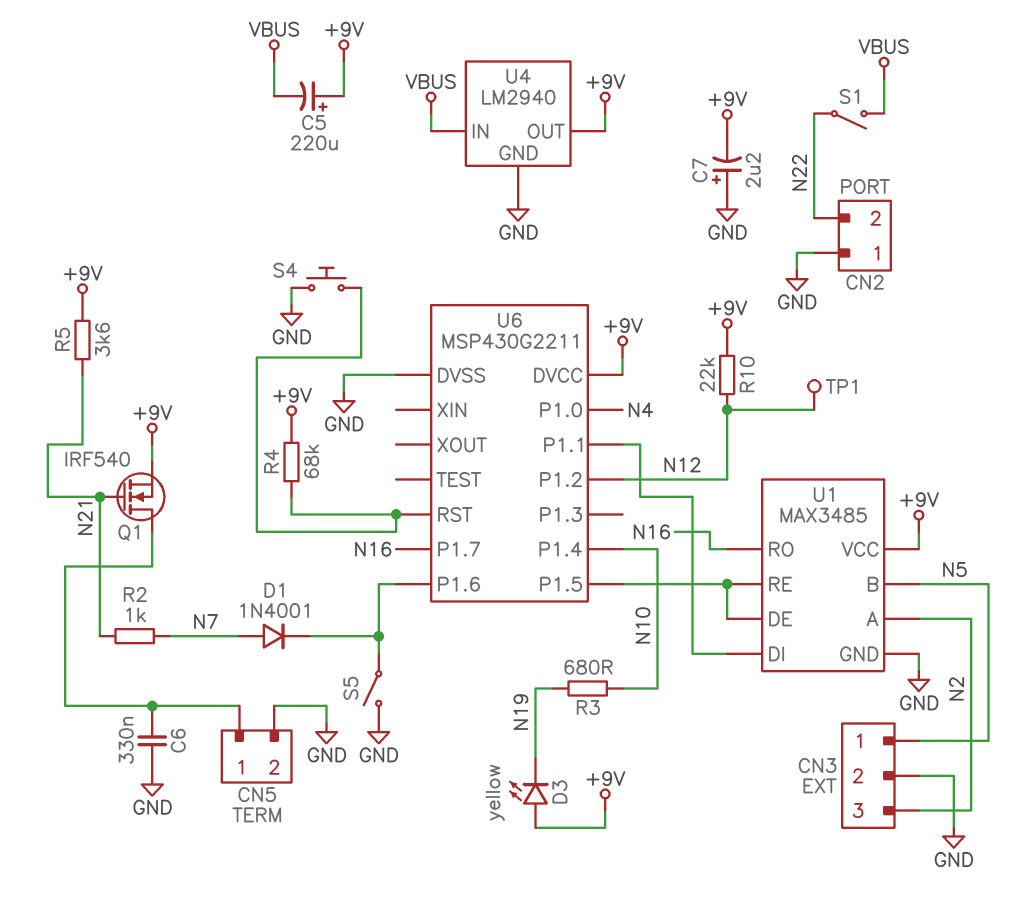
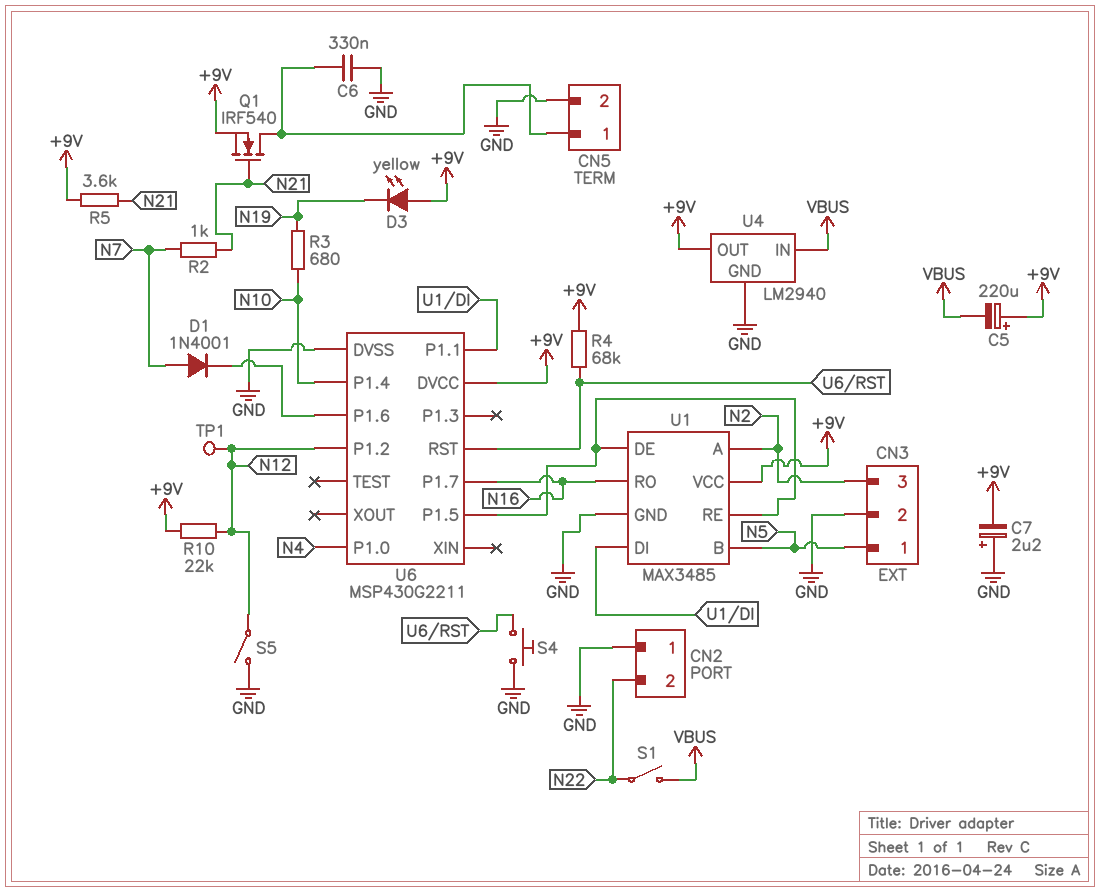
S5: switch (GND, U6/P1.6) -> switch (GND, N12)

